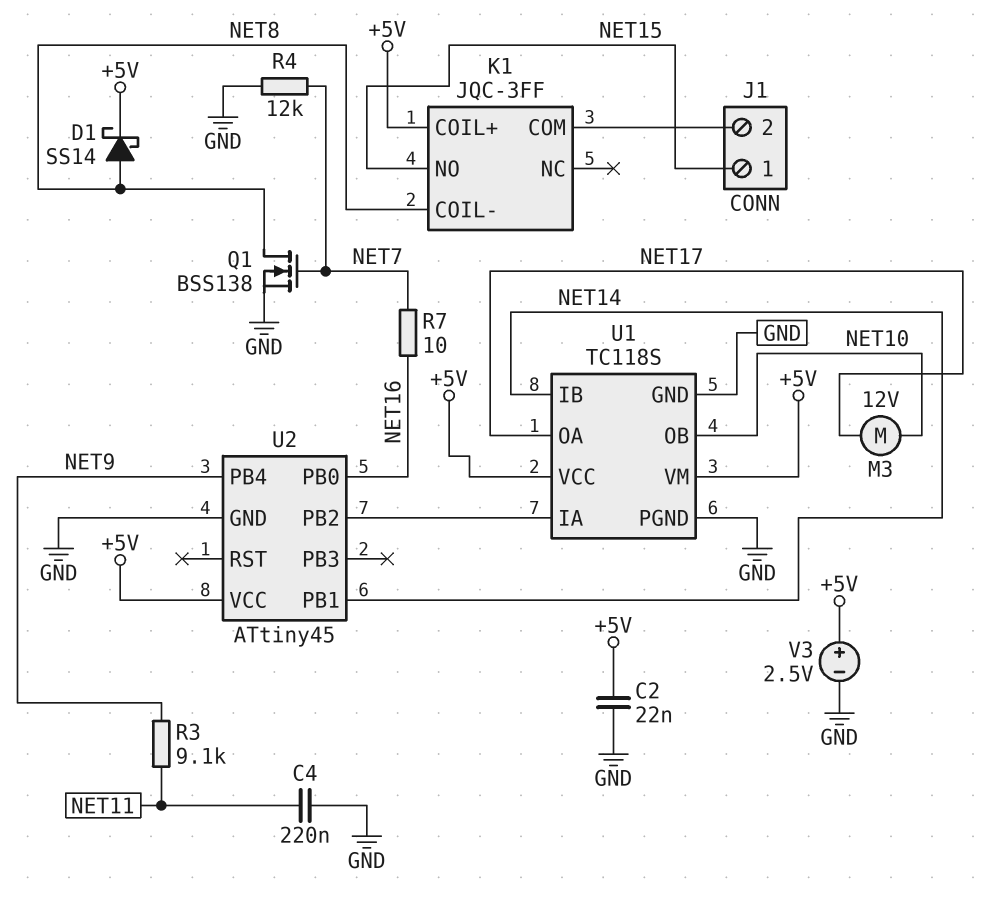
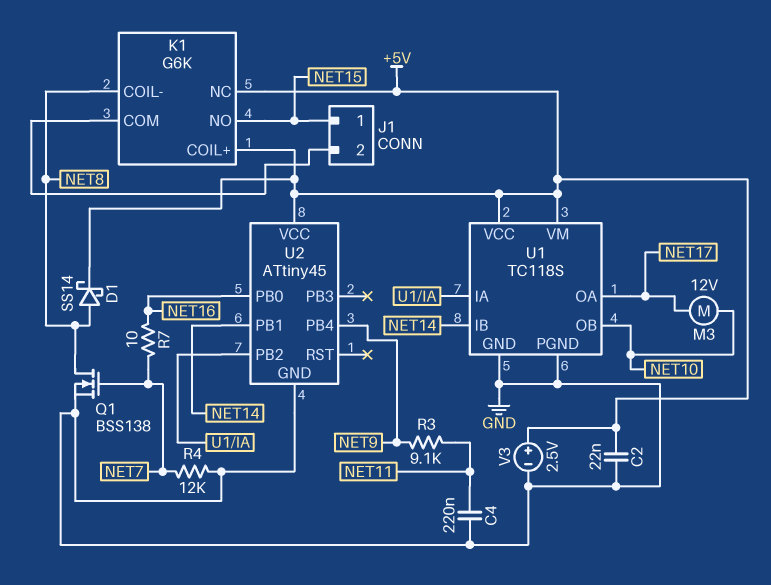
K1: JQC-3FF -> G6K
K1 pin NC: none -> +5V

